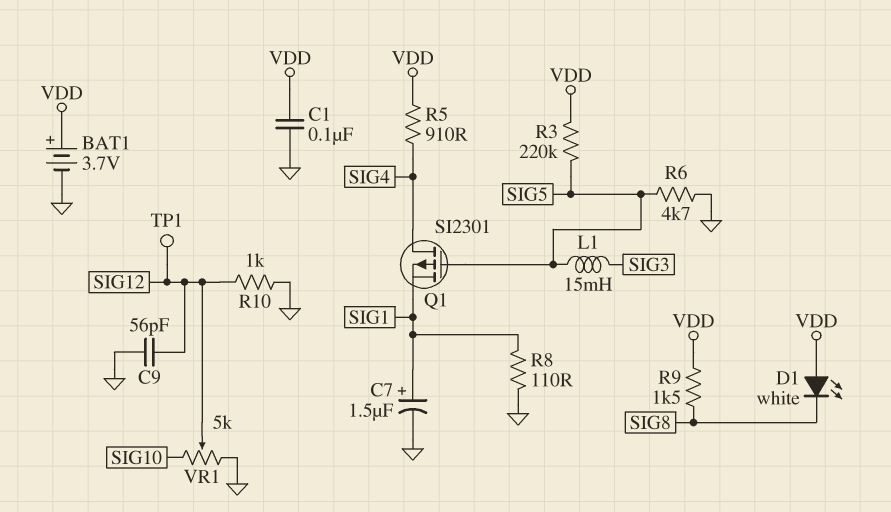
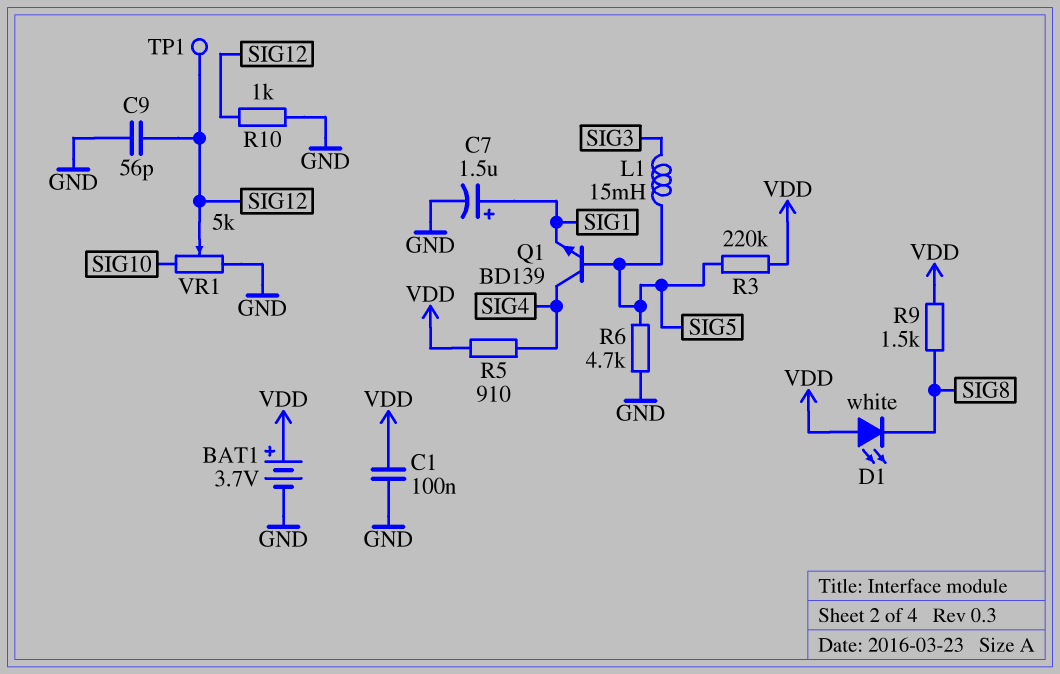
Q1: PMOS SI2301 (G SIG5, D SIG4, S SIG1) -> NPN BD139 (B SIG5, C SIG4, E SIG1)
R8: 110 (GND, SIG1) -> none

